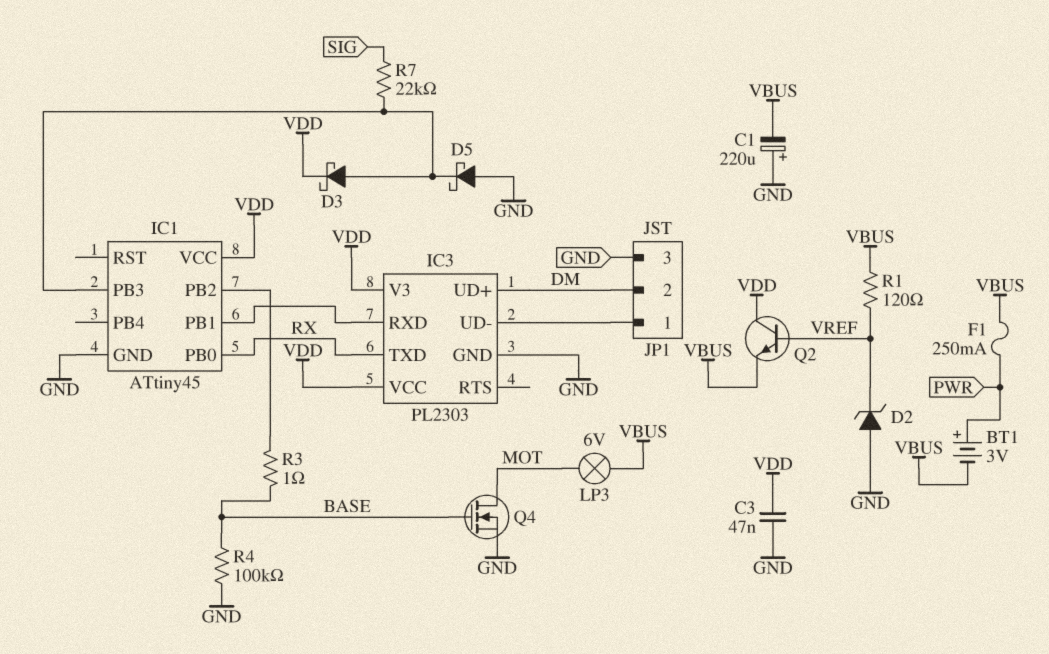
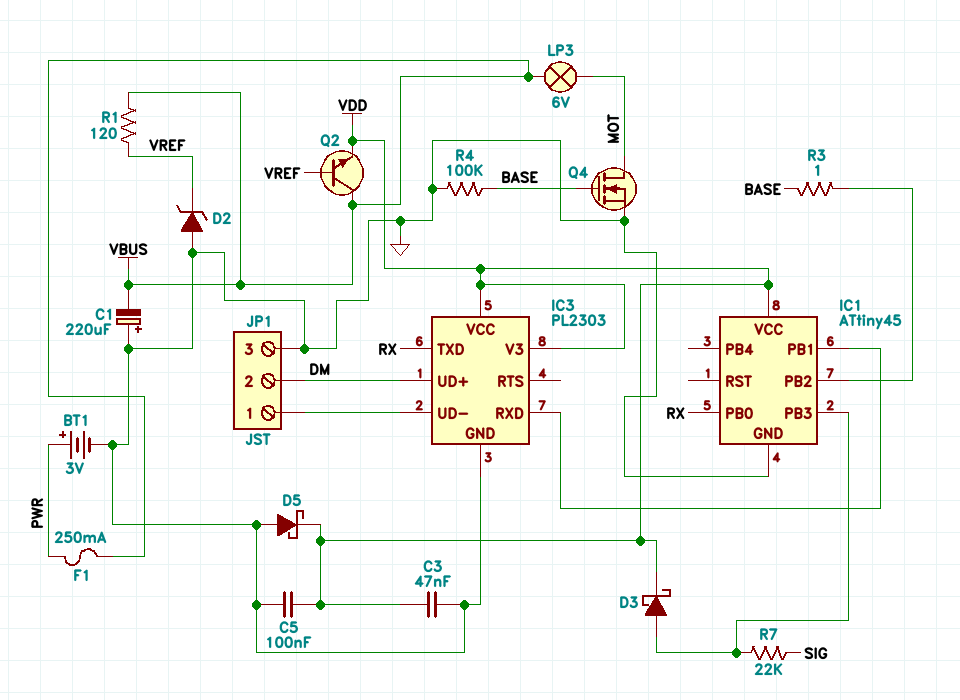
BT1: 3V (plus PWR, minus VBUS) -> 3V (plus PWR, minus GND)
C5: none -> 100nF (GND, VDD)
D5: schottky (A GND, K IC1/PB3) -> schottky (A GND, K VDD)
Q2: NPN (B VREF, C VDD, E VBUS) -> NPN (B VREF, C VBUS, E VDD)

